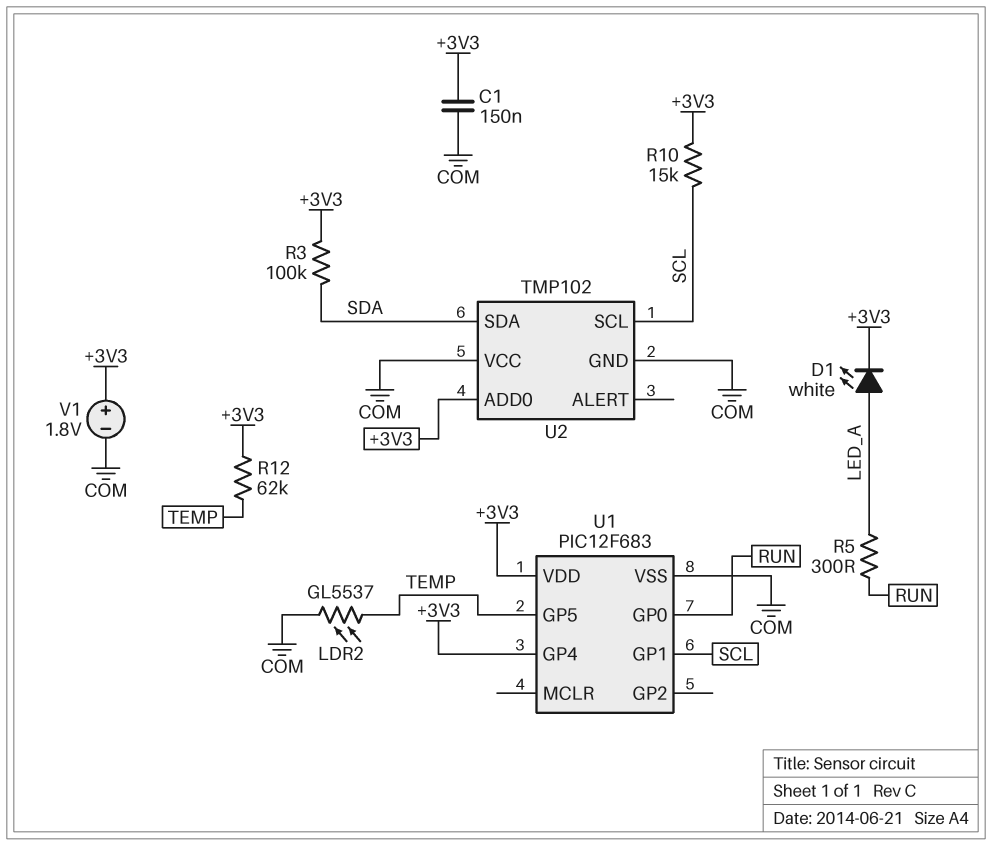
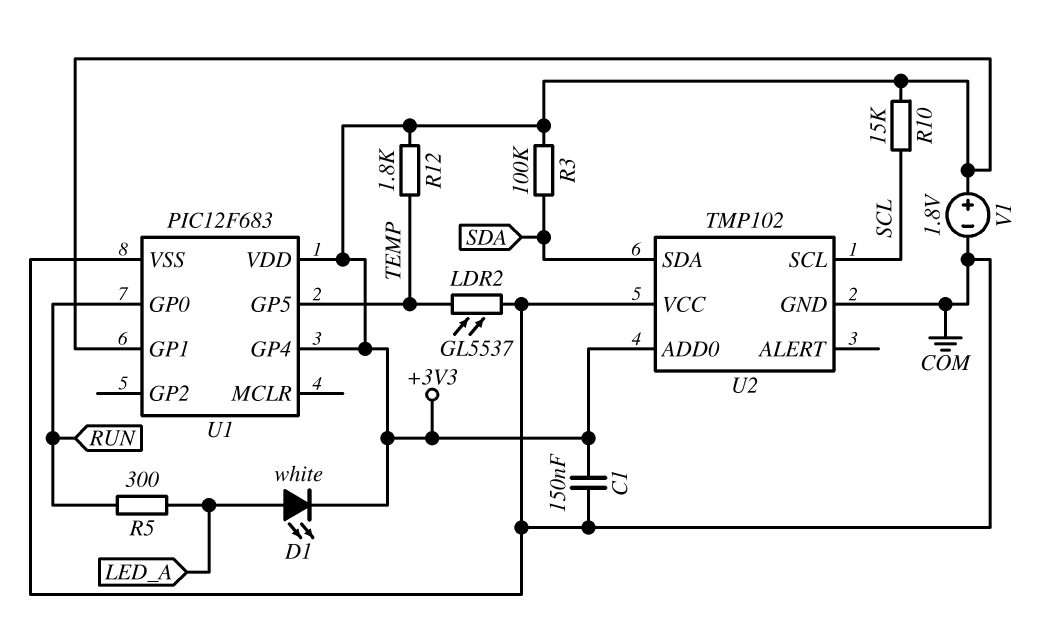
R12: 62k (+3V3, TEMP) -> 1.8k (+3V3, TEMP)
U1 pin GP1: SCL -> +3V3

